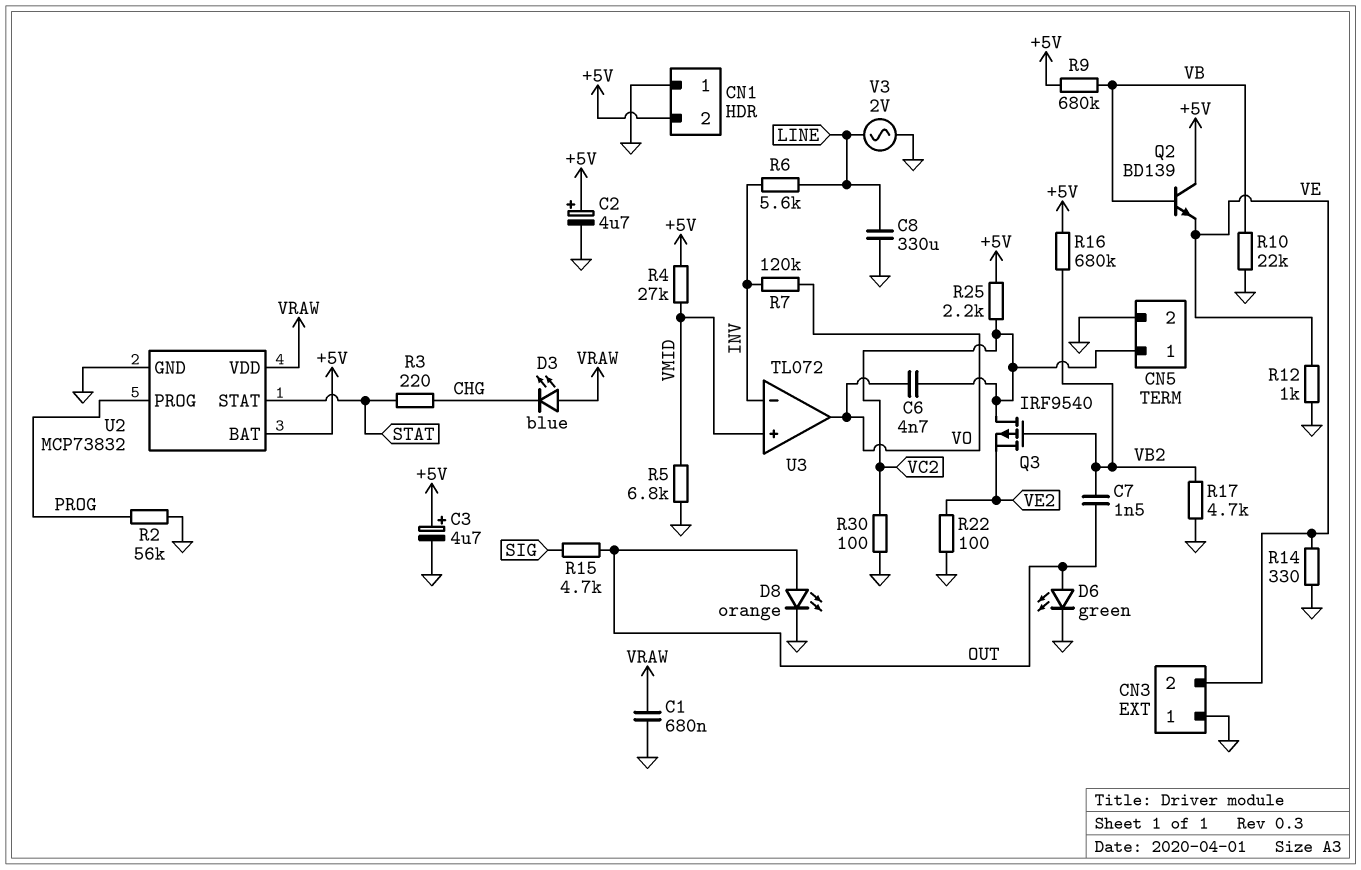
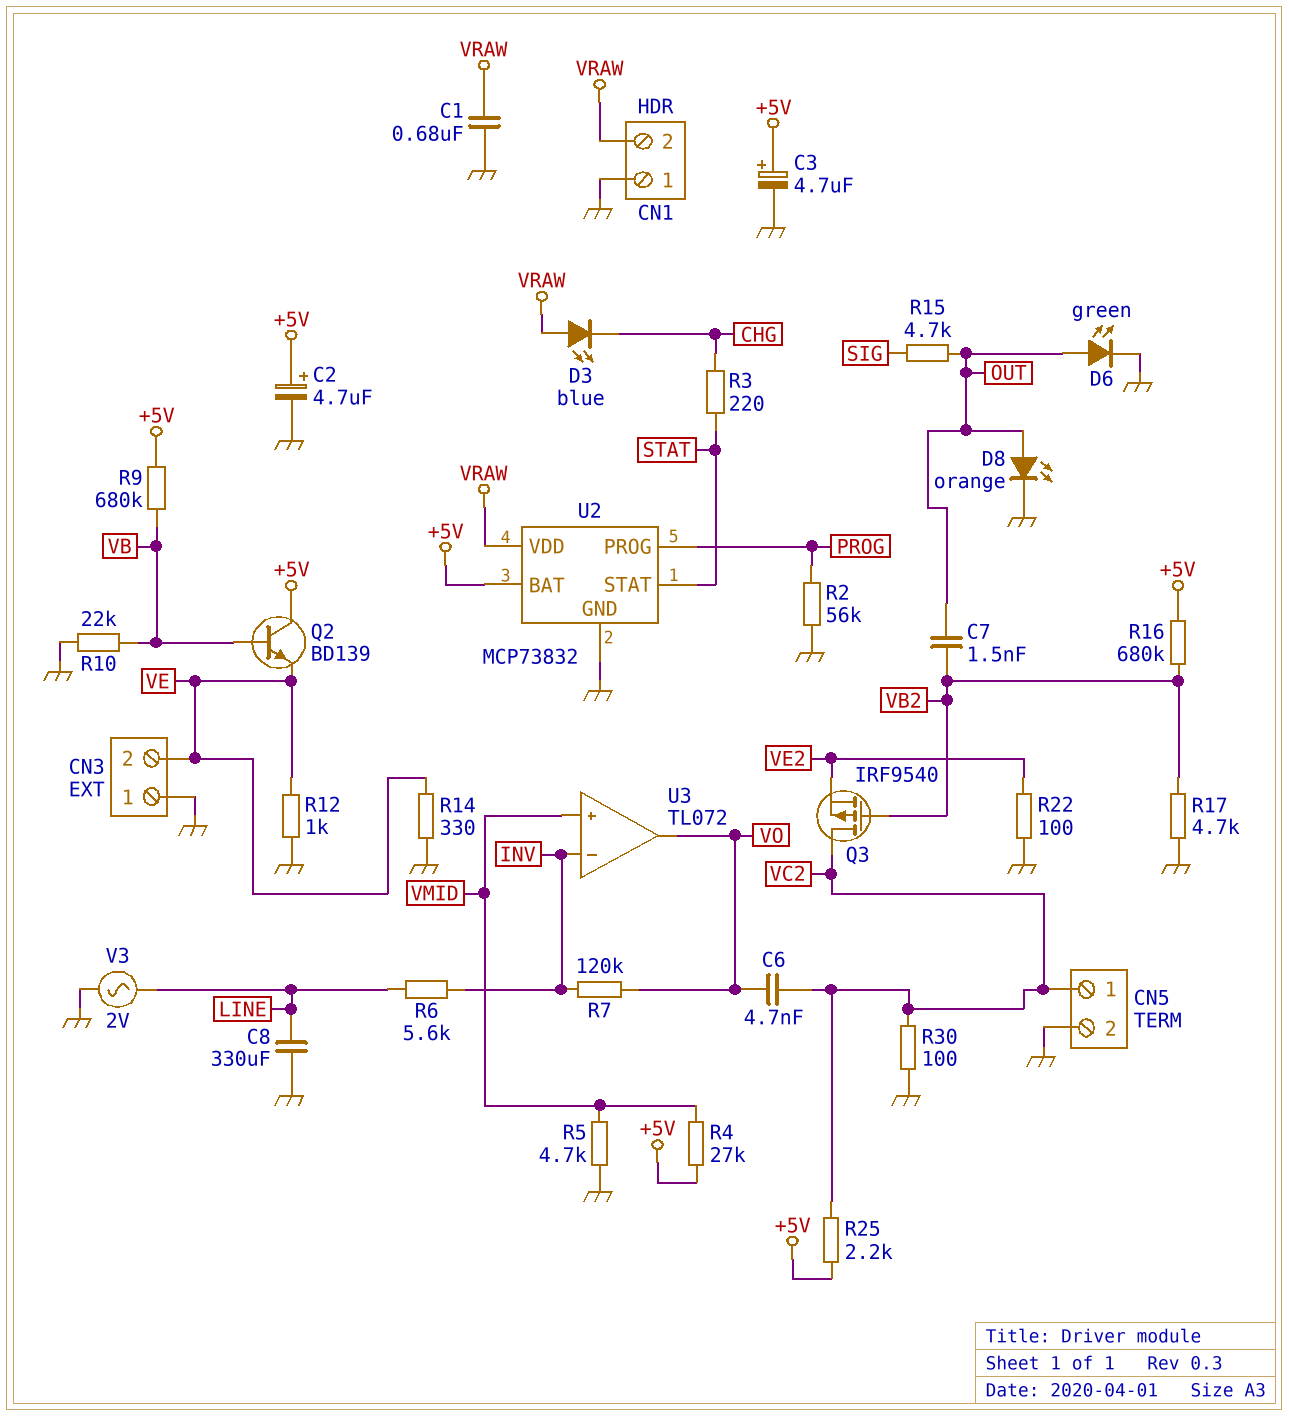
CN1 pin 2: +5V -> VRAW
R5: 6.8k (GND, VMID) -> 4.7k (GND, VMID)

